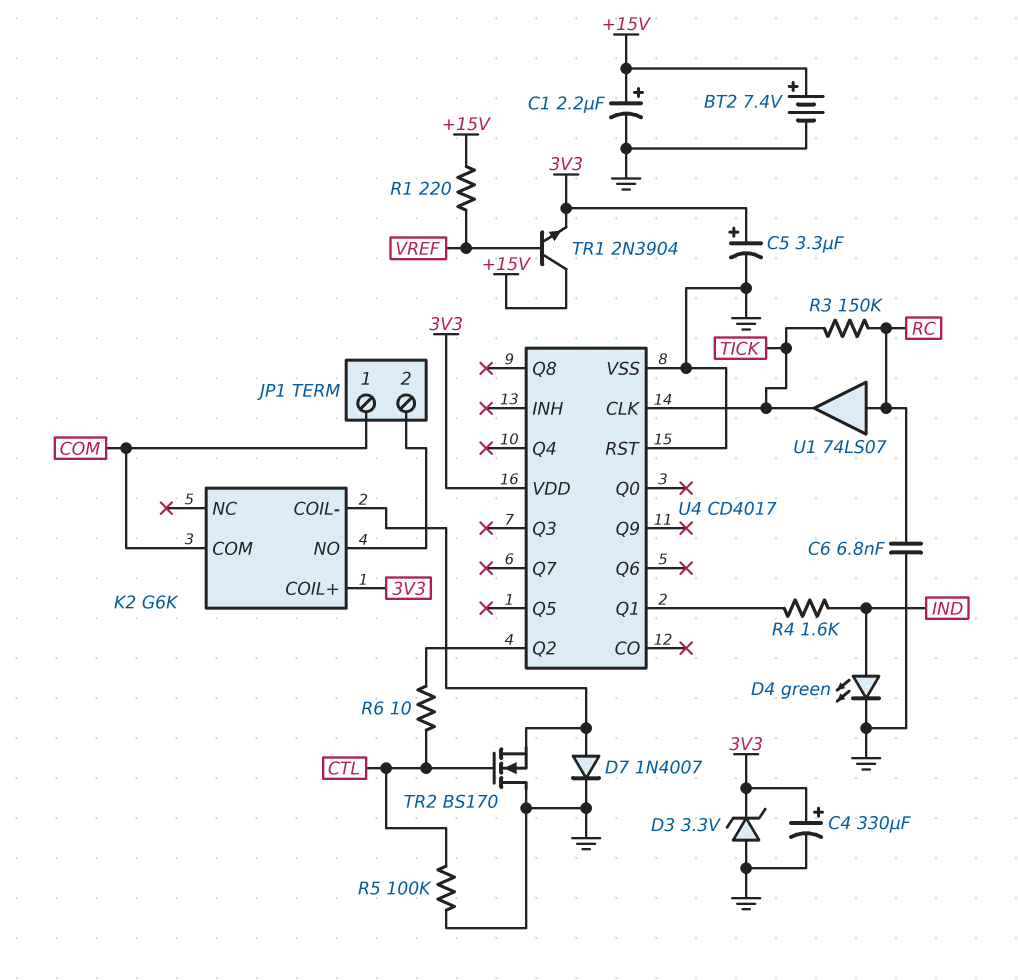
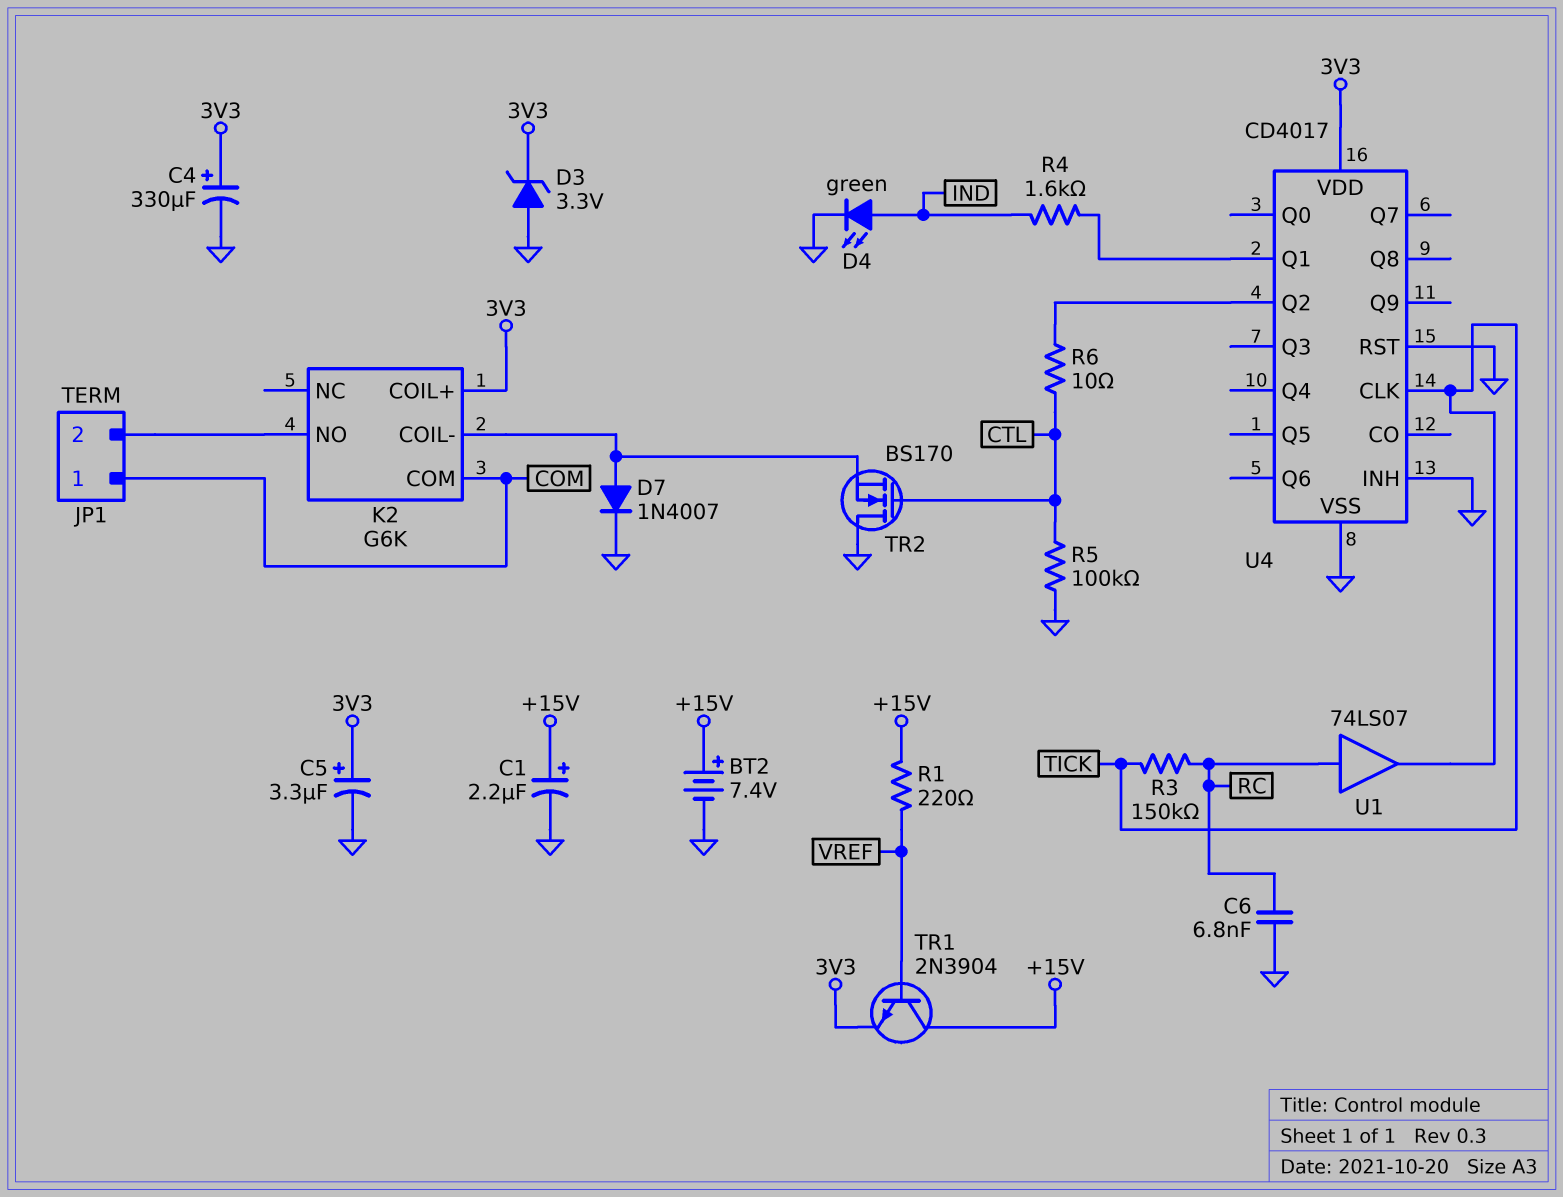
U4 pin INH: none -> GND

